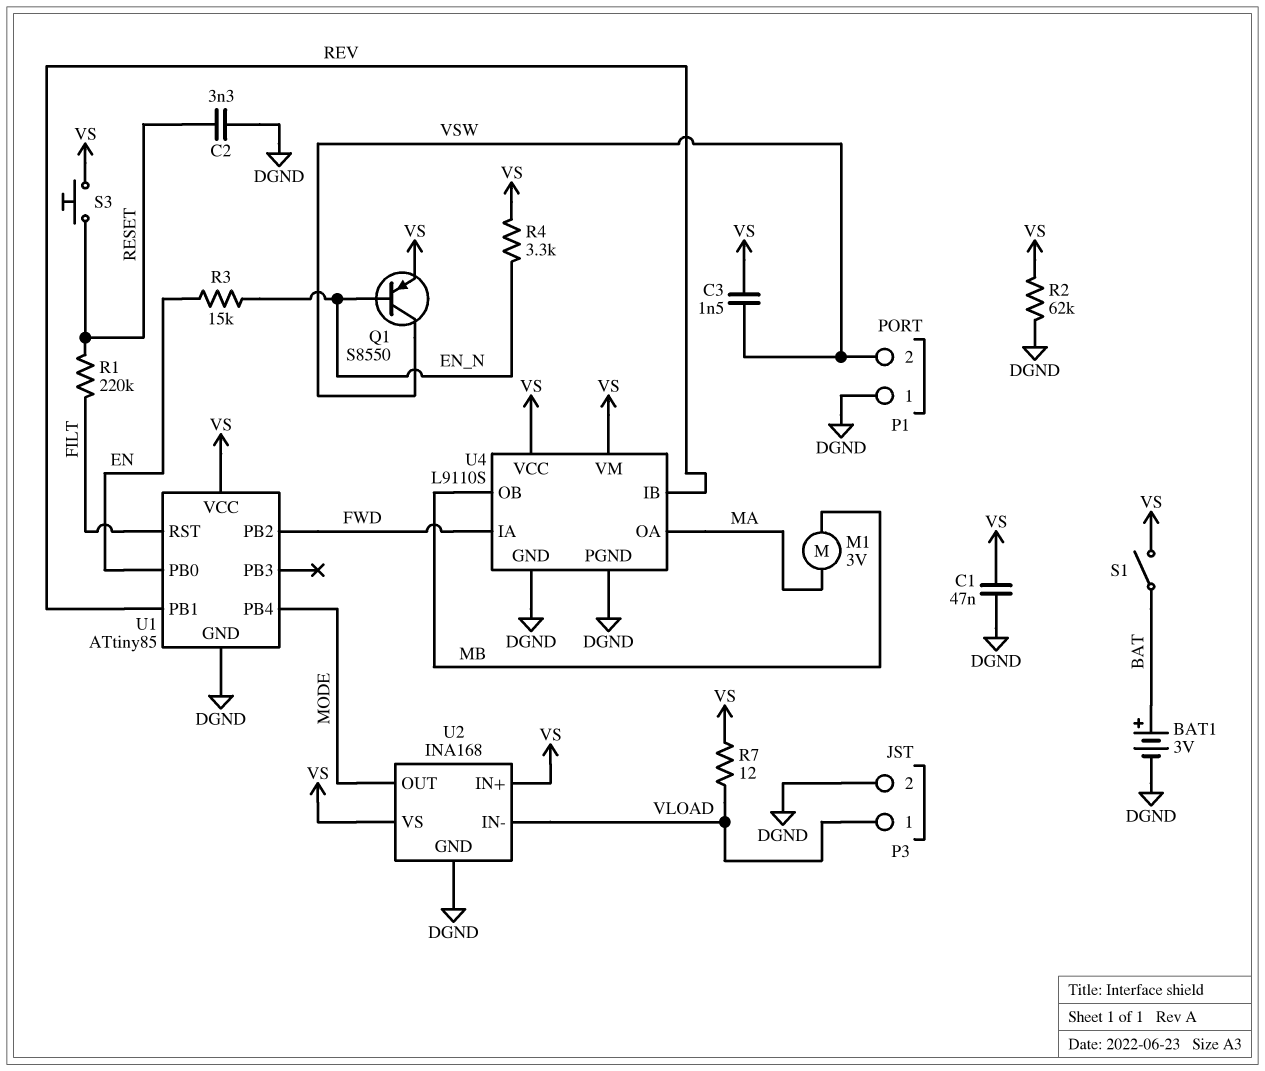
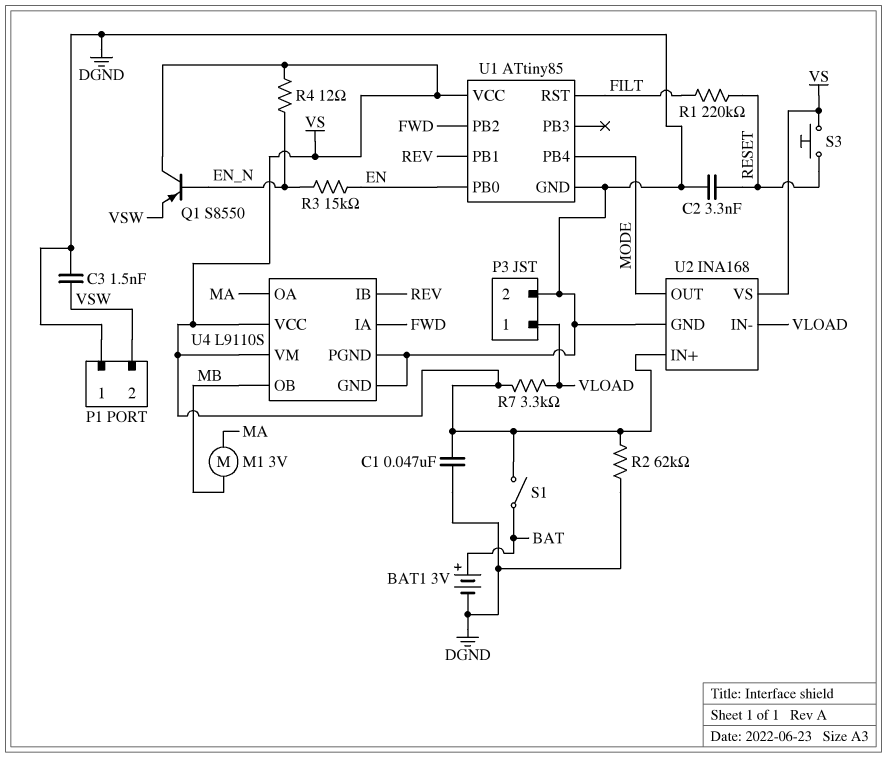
C3: 1.5nF (VS, VSW) -> 1.5nF (DGND, VSW)
Q1: PNP S8550 (B EN_N, C VSW, E VS) -> PNP S8550 (B EN_N, C VS, E VSW)
R4: 3.3k (EN_N, VS) -> 12 (EN_N, VS)
R7: 12 (VLOAD, VS) -> 3.3k (VLOAD, VS)

